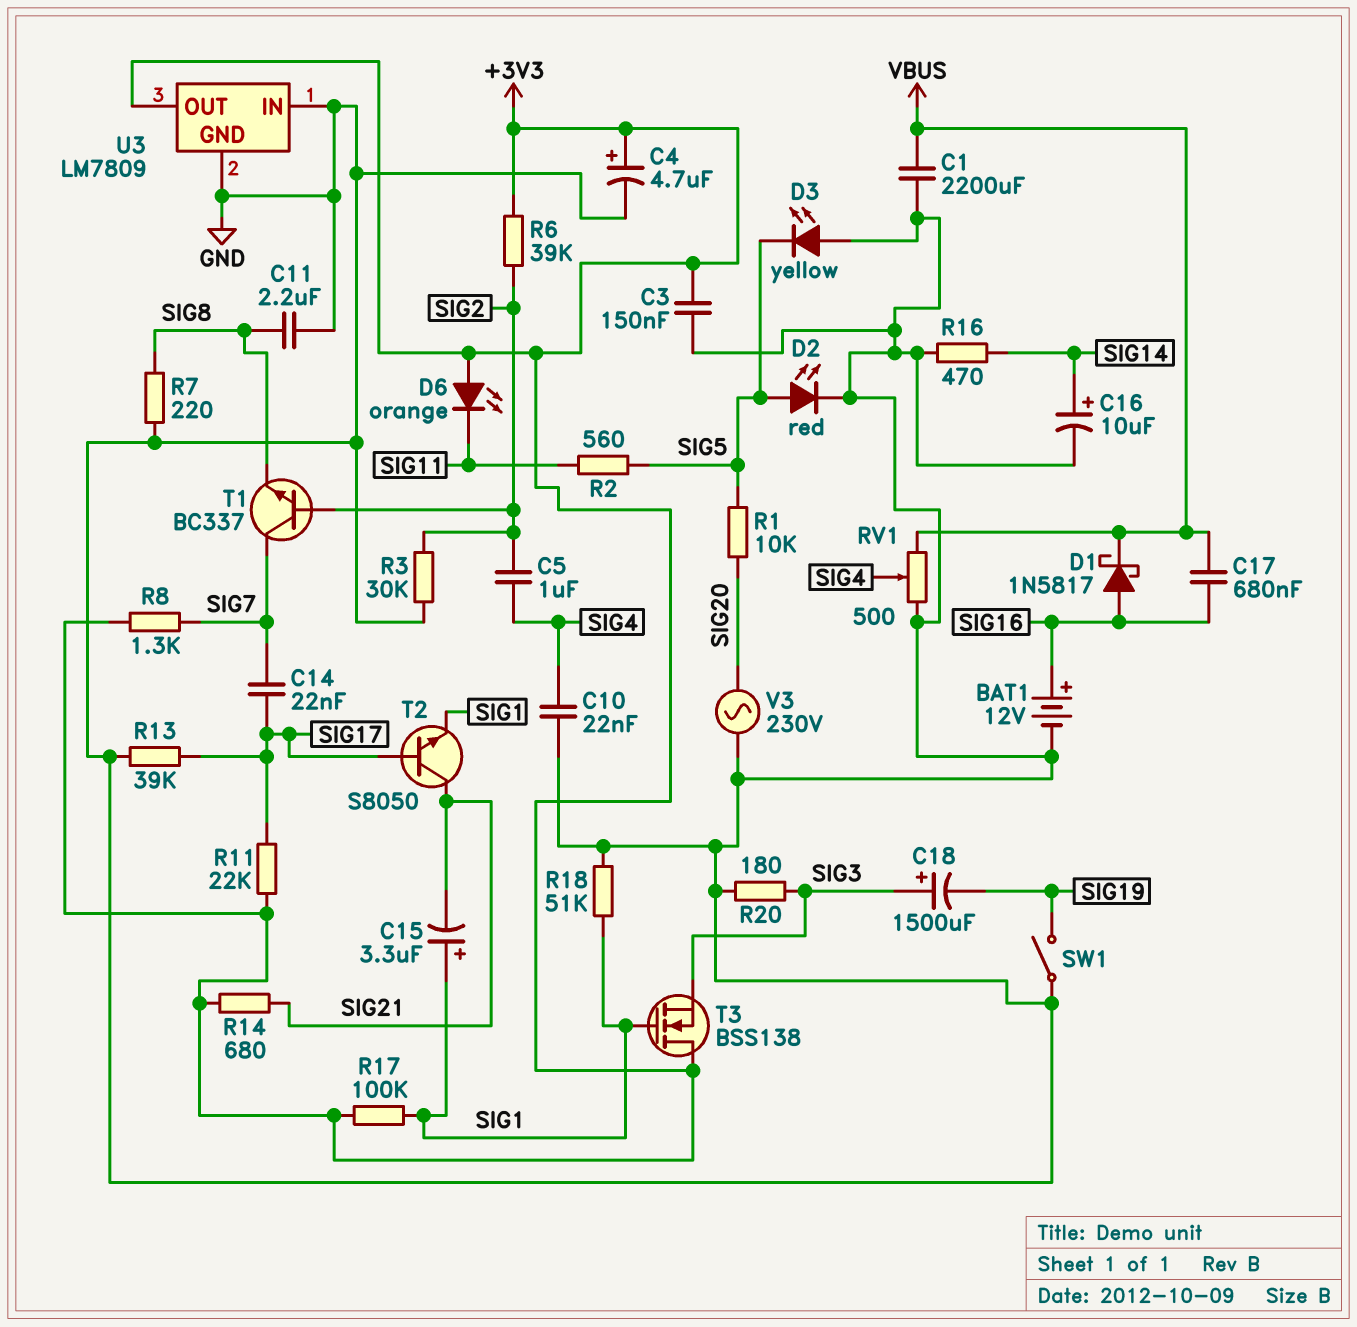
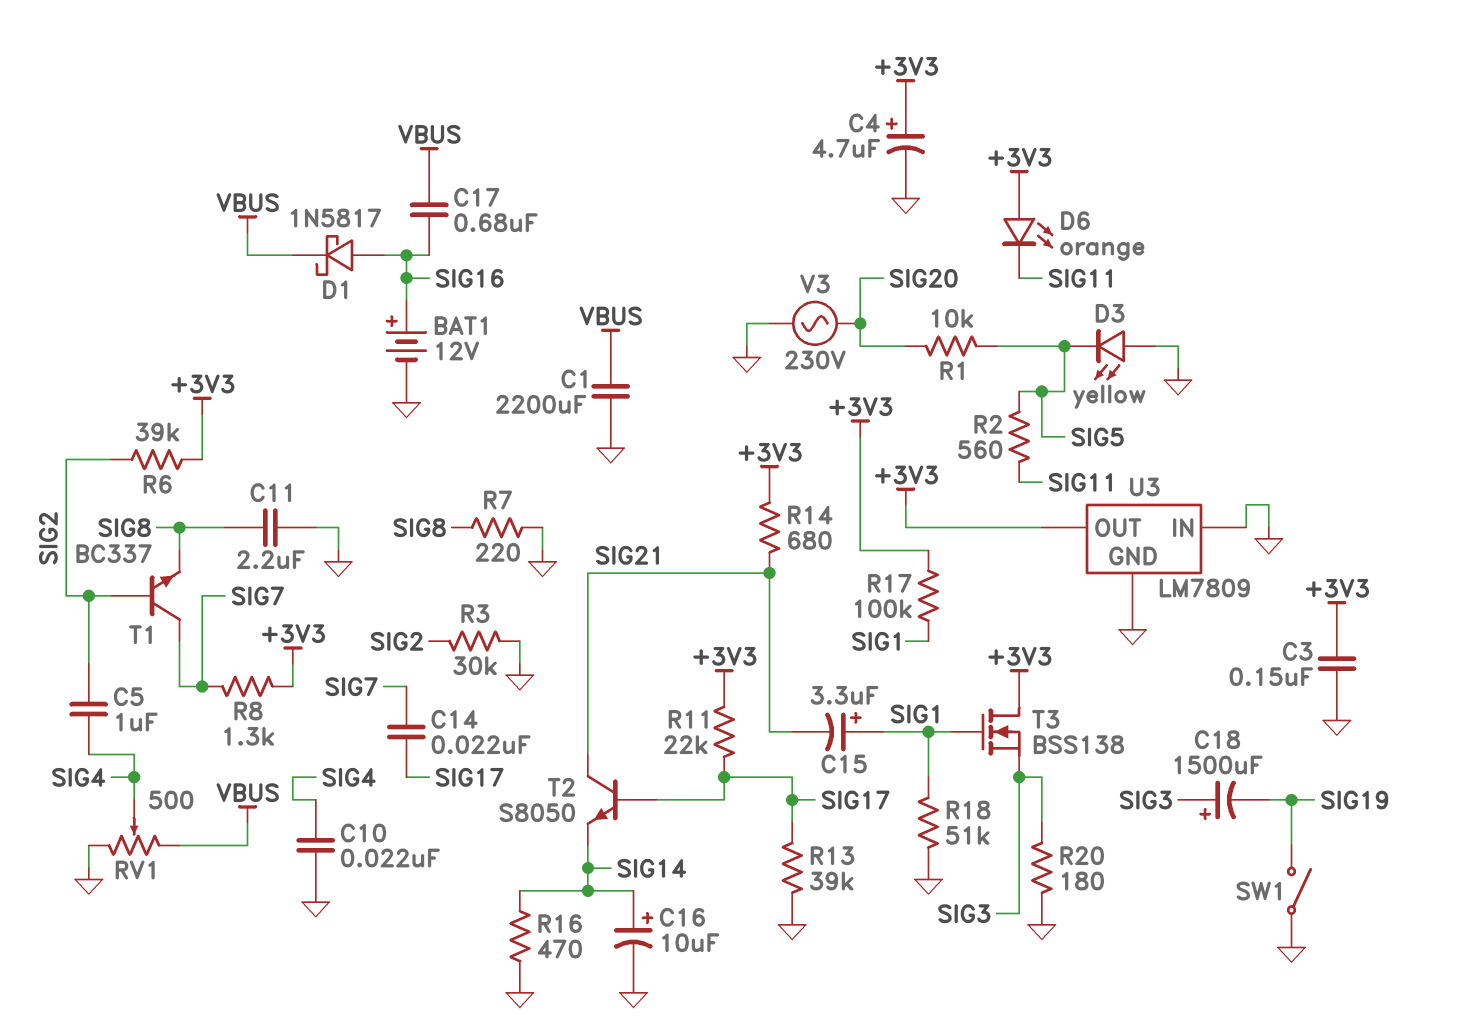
D2: LED red (A SIG5, K GND) -> none
T2: NPN S8050 (B SIG17, C SIG21, E SIG1) -> NPN S8050 (B SIG17, C SIG21, E SIG14)

